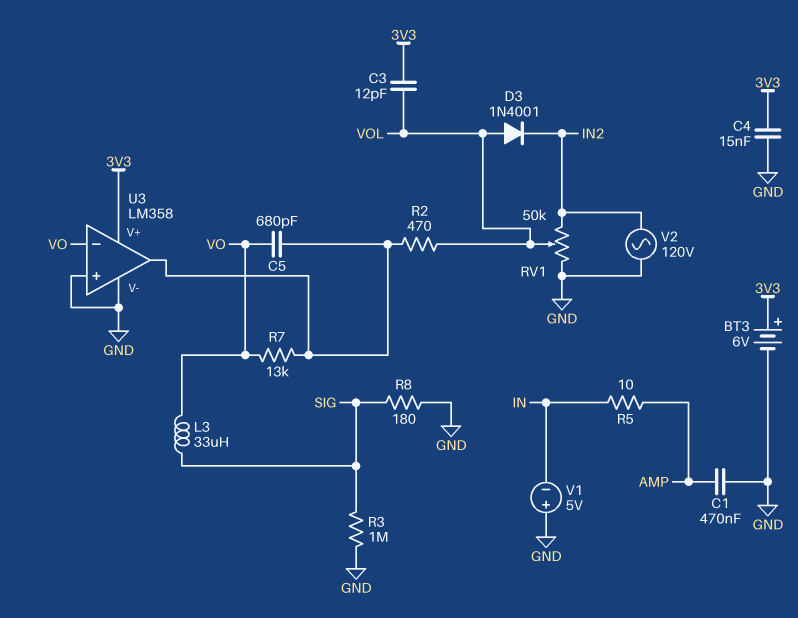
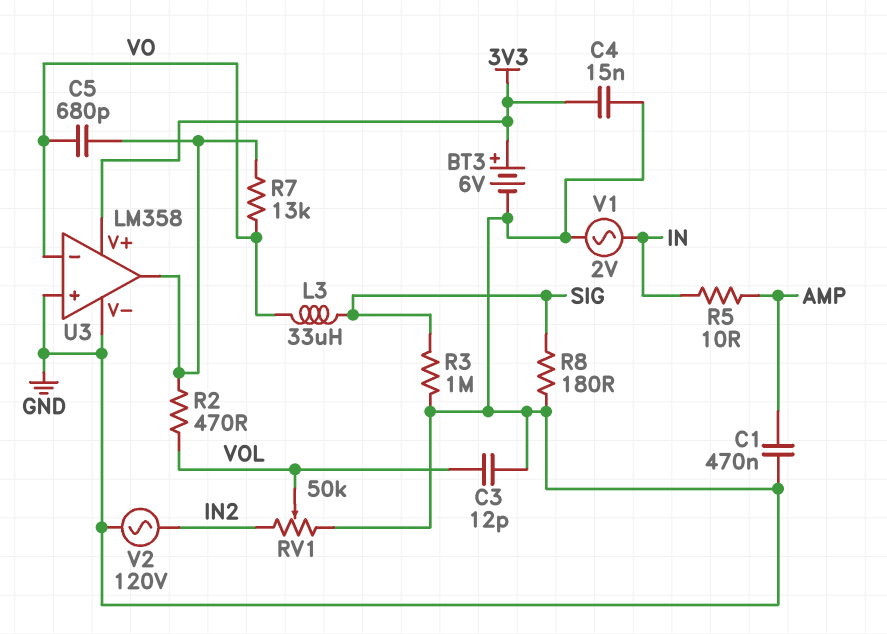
C3: 12pF (3V3, VOL) -> 12pF (GND, VOL)
D3: diode 1N4001 (A VOL, K IN2) -> none
V1: 5V (plus GND, minus IN) -> AC 2V (GND, IN)

